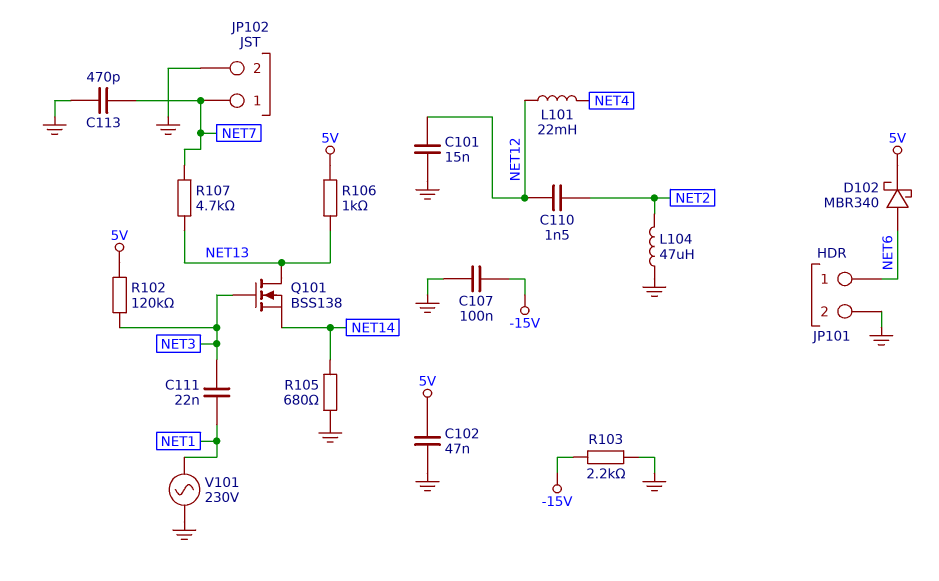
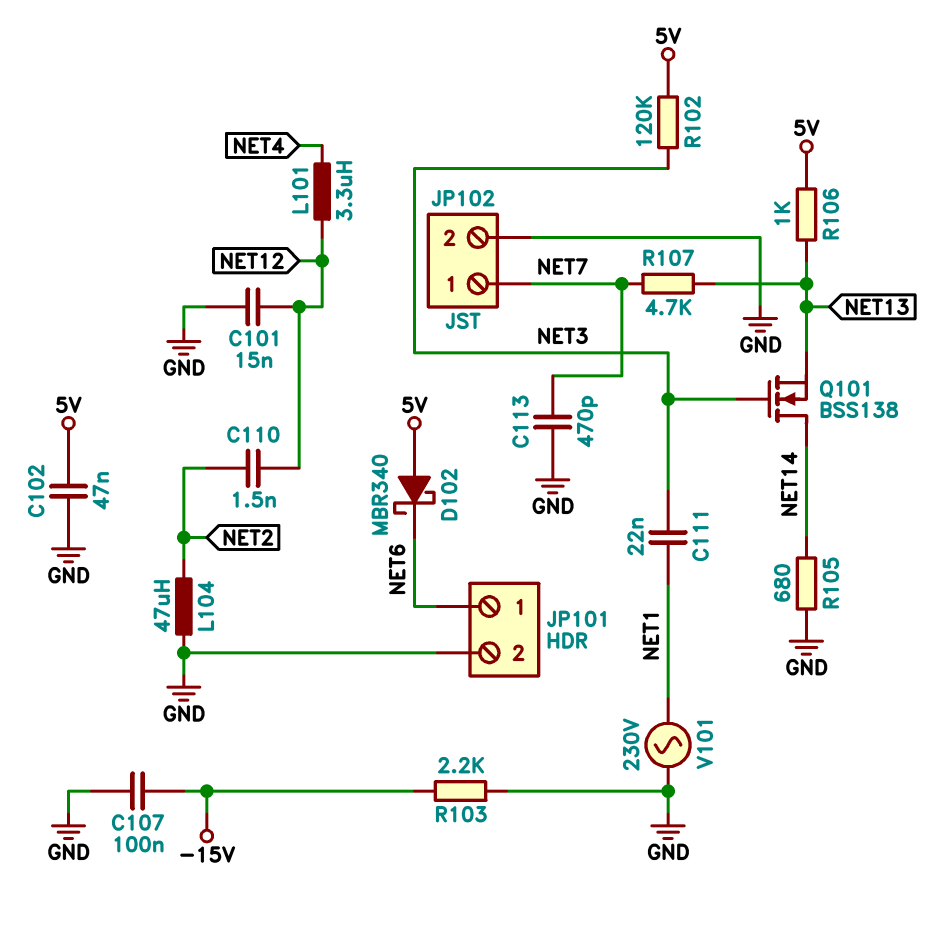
D102: schottky MBR340 (A NET6, K 5V) -> schottky MBR340 (A 5V, K NET6)
L101: 22mH (NET4, NET12) -> 3.3uH (NET4, NET12)
Q101: NMOS BSS138 (G NET3, D NET13, S NET14) -> NMOS BSS138 (G NET3, D NET14, S NET13)

